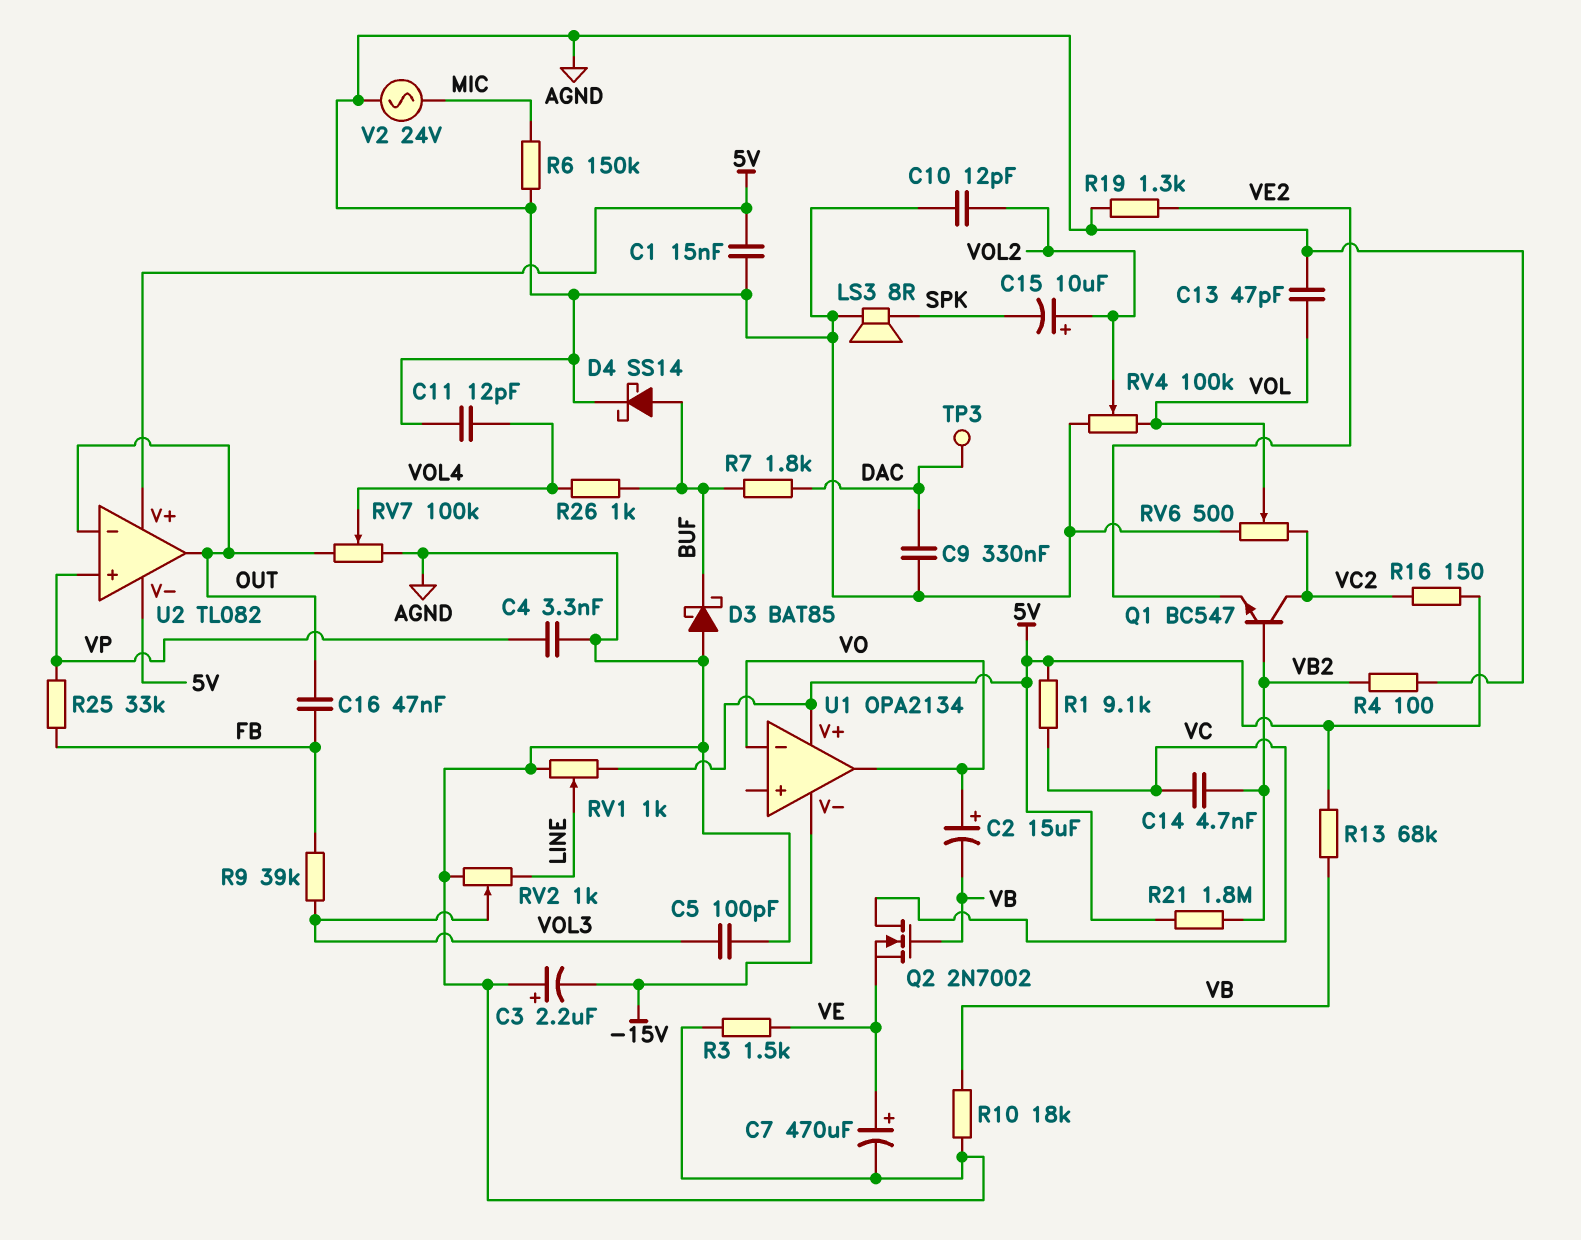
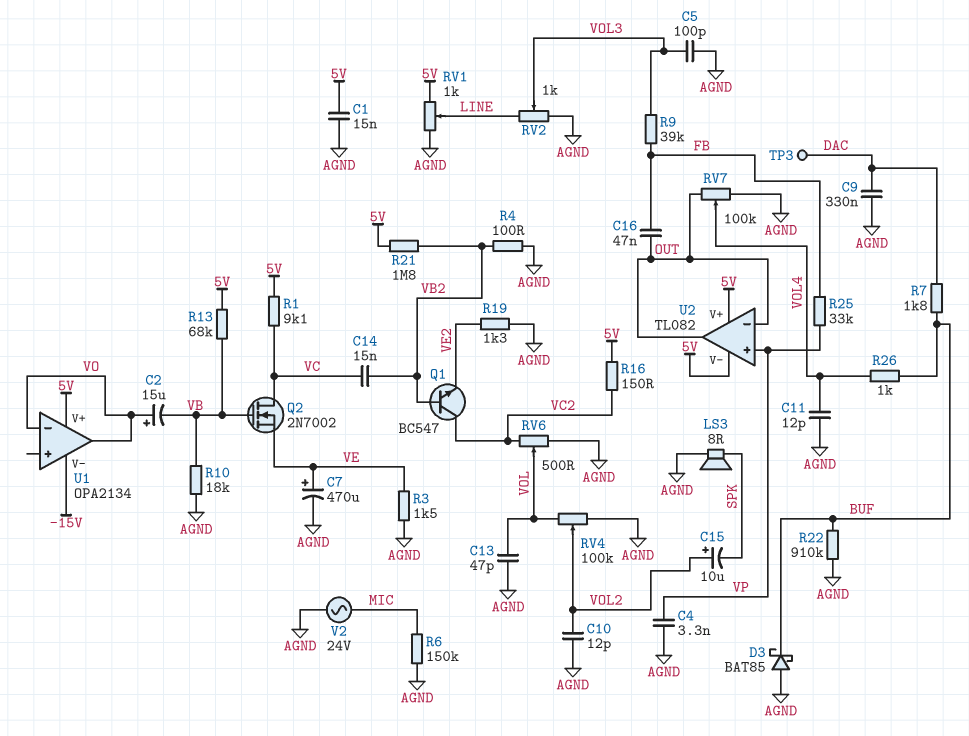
C3: 2.2uF (plus AGND, minus -15V) -> none
C14: 4.7nF (VB2, VC) -> 15nF (VB2, VC)
D4: schottky SS14 (A BUF, K AGND) -> none
R22: none -> 910k (AGND, BUF)

